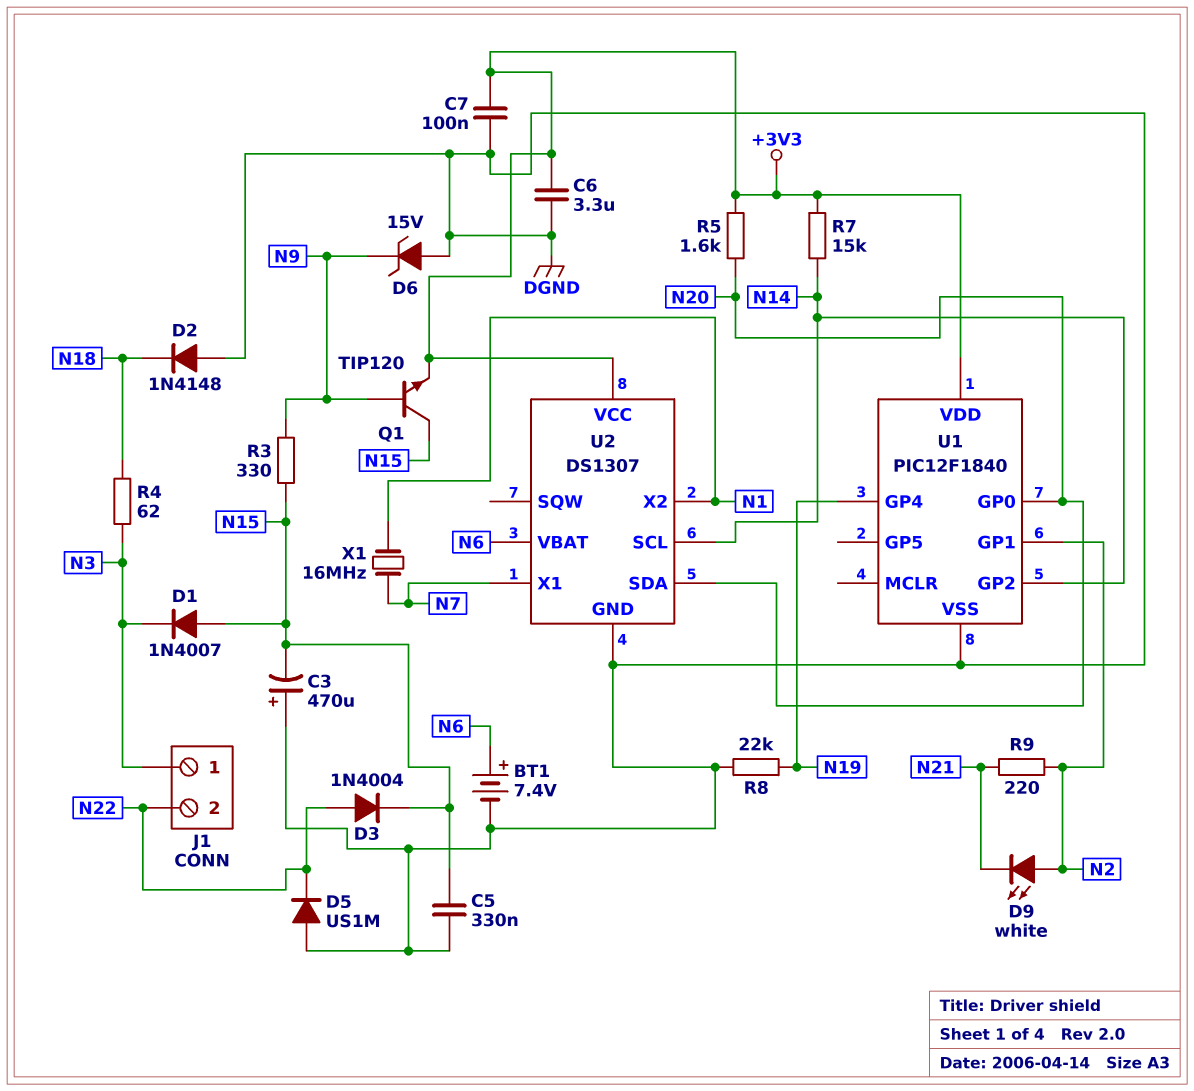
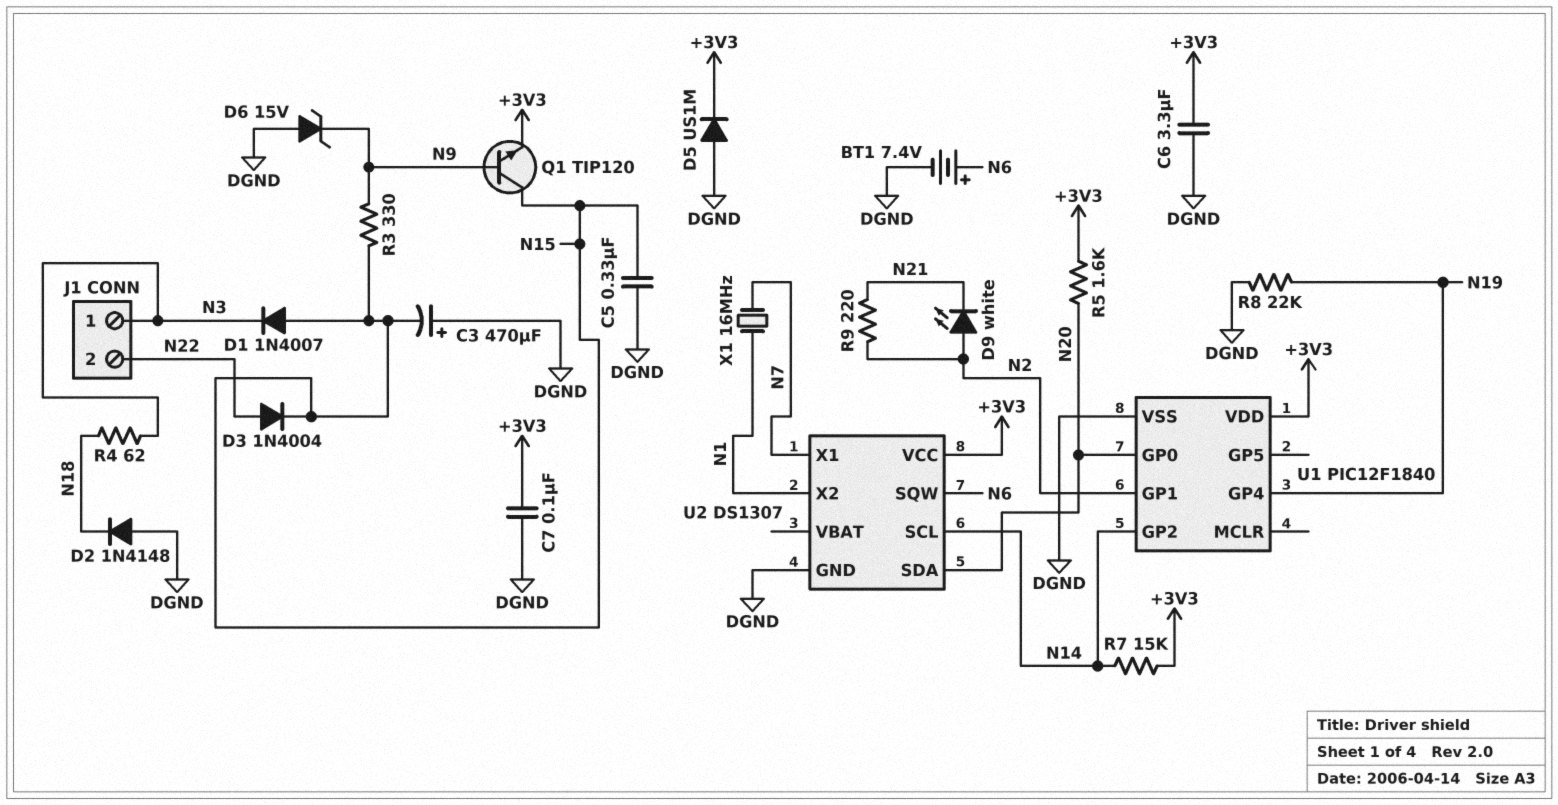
D5: diode US1M (A DGND, K N22) -> diode US1M (A DGND, K +3V3)
U2 pin SQW: none -> N6
U2 pin VBAT: N6 -> none

